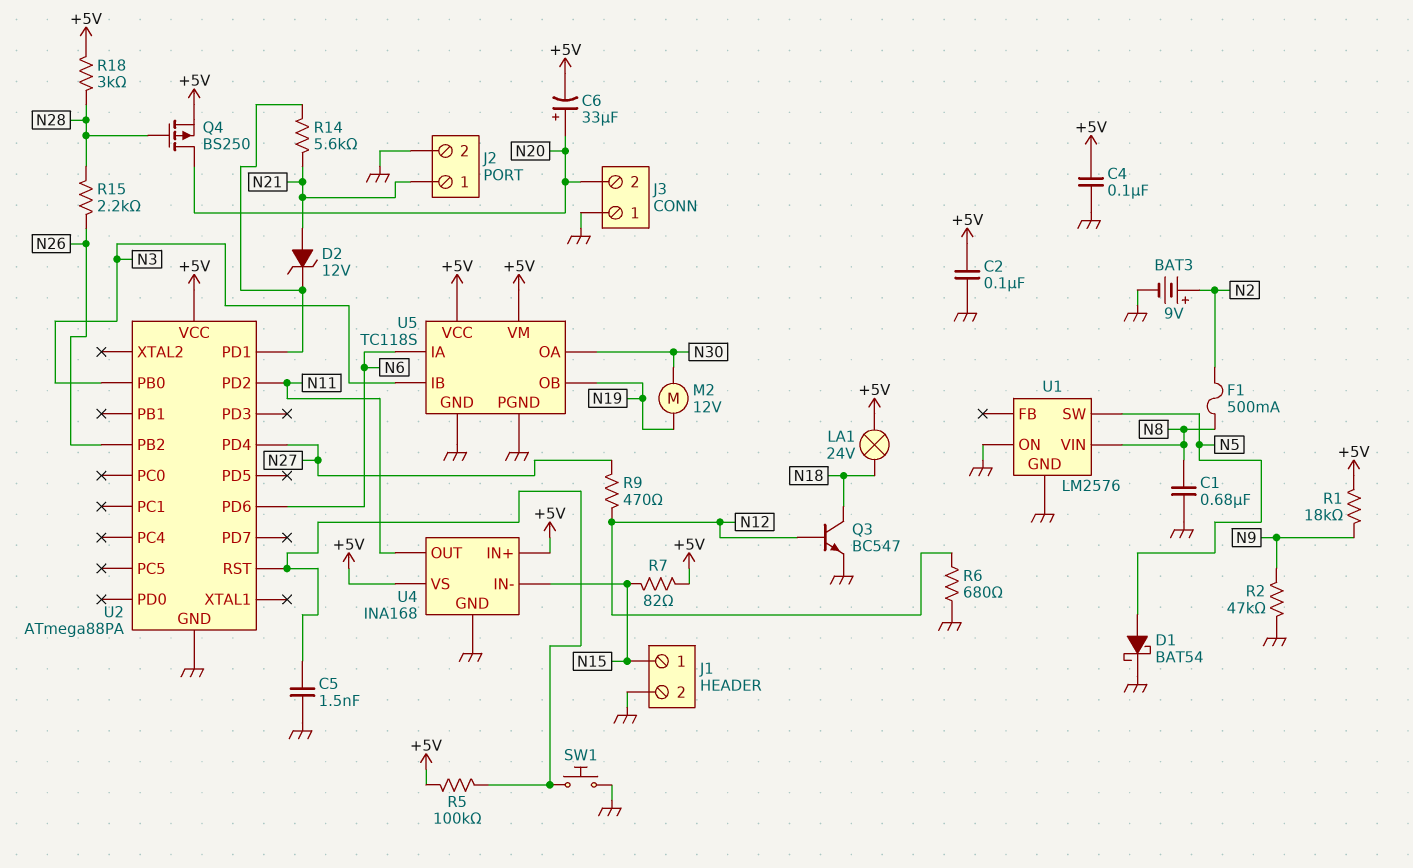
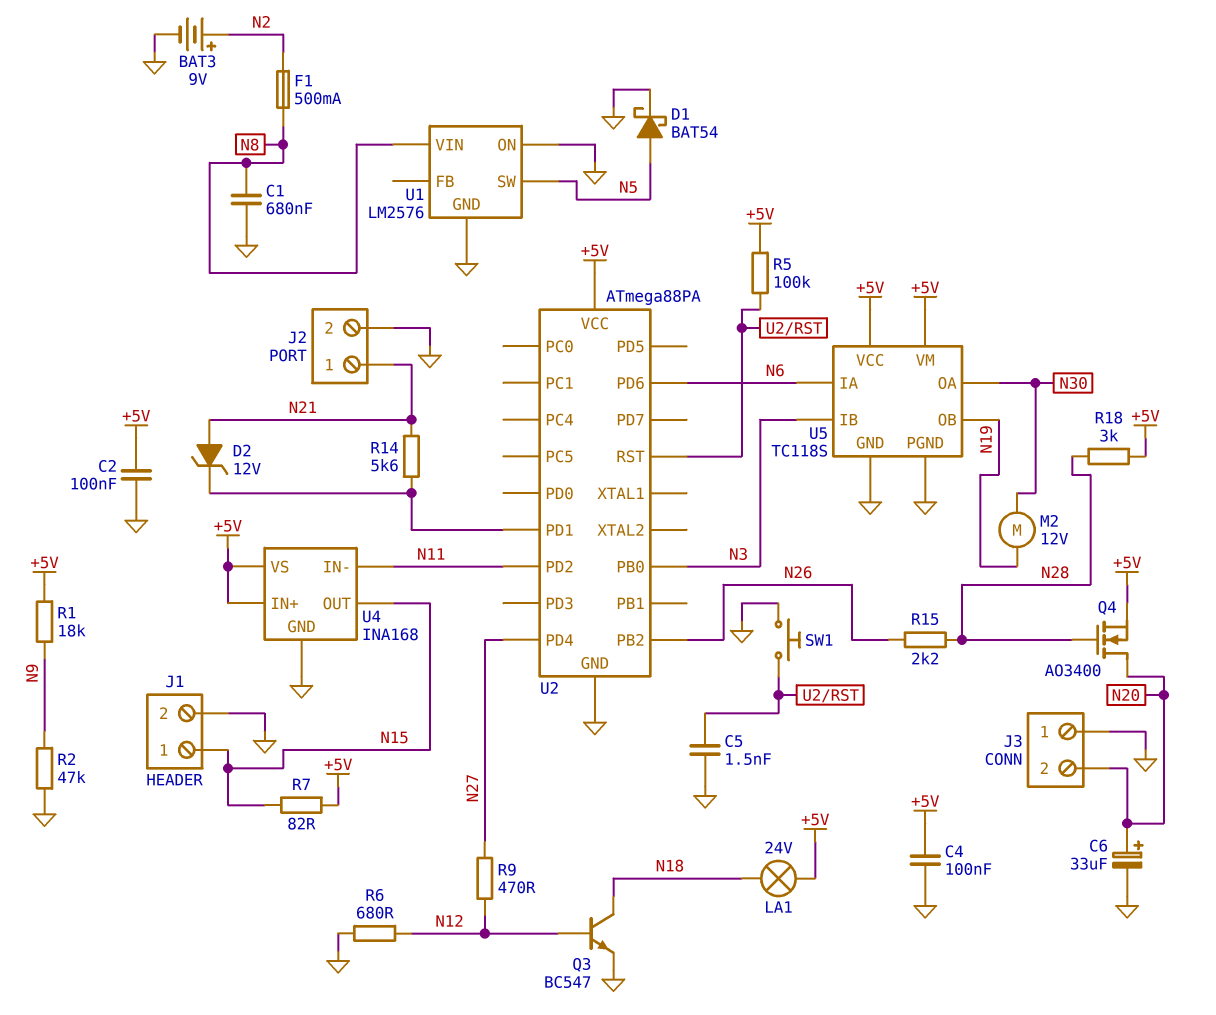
C6: 33uF (plus N20, minus +5V) -> 33uF (plus N20, minus GND)
Q4: PMOS BS250 (G N28, D N20, S +5V) -> NMOS AO3400 (G N28, D N20, S +5V)
U4 pin IN-: N15 -> N11
U4 pin OUT: N11 -> N15

